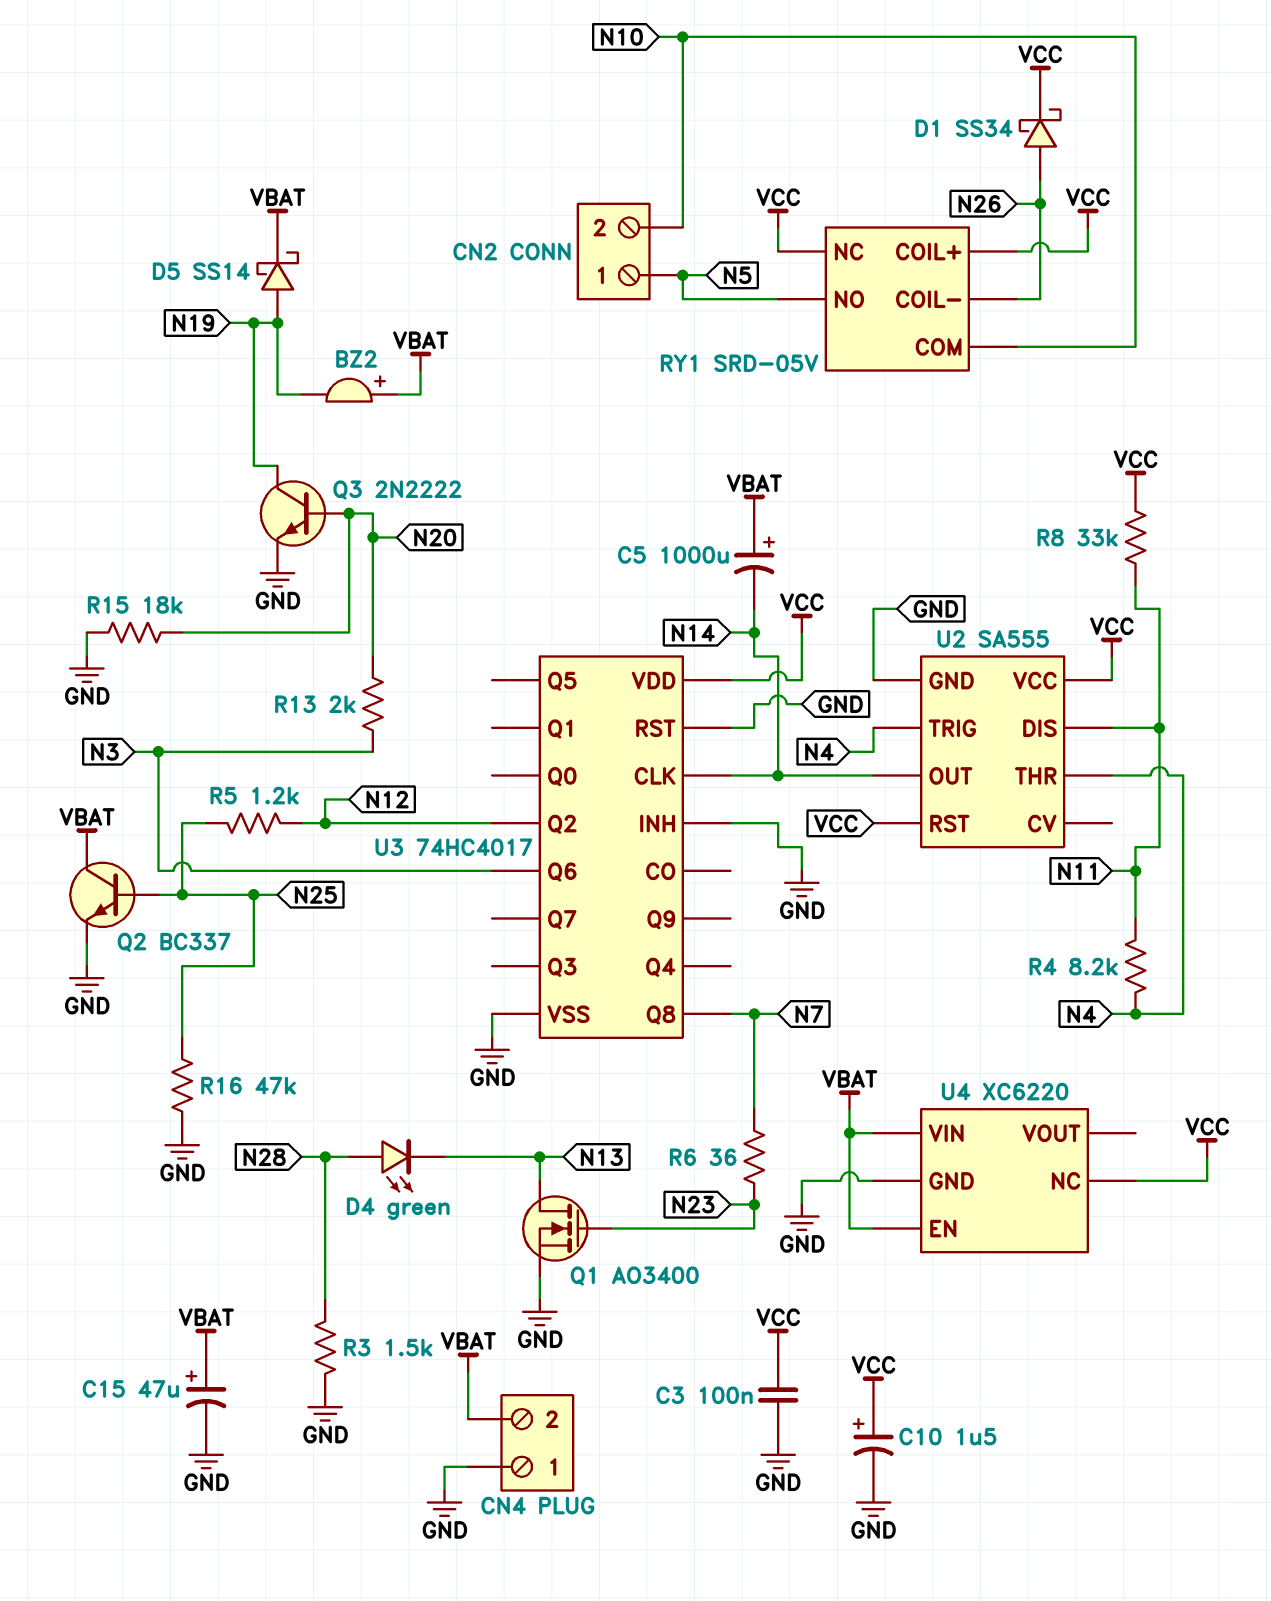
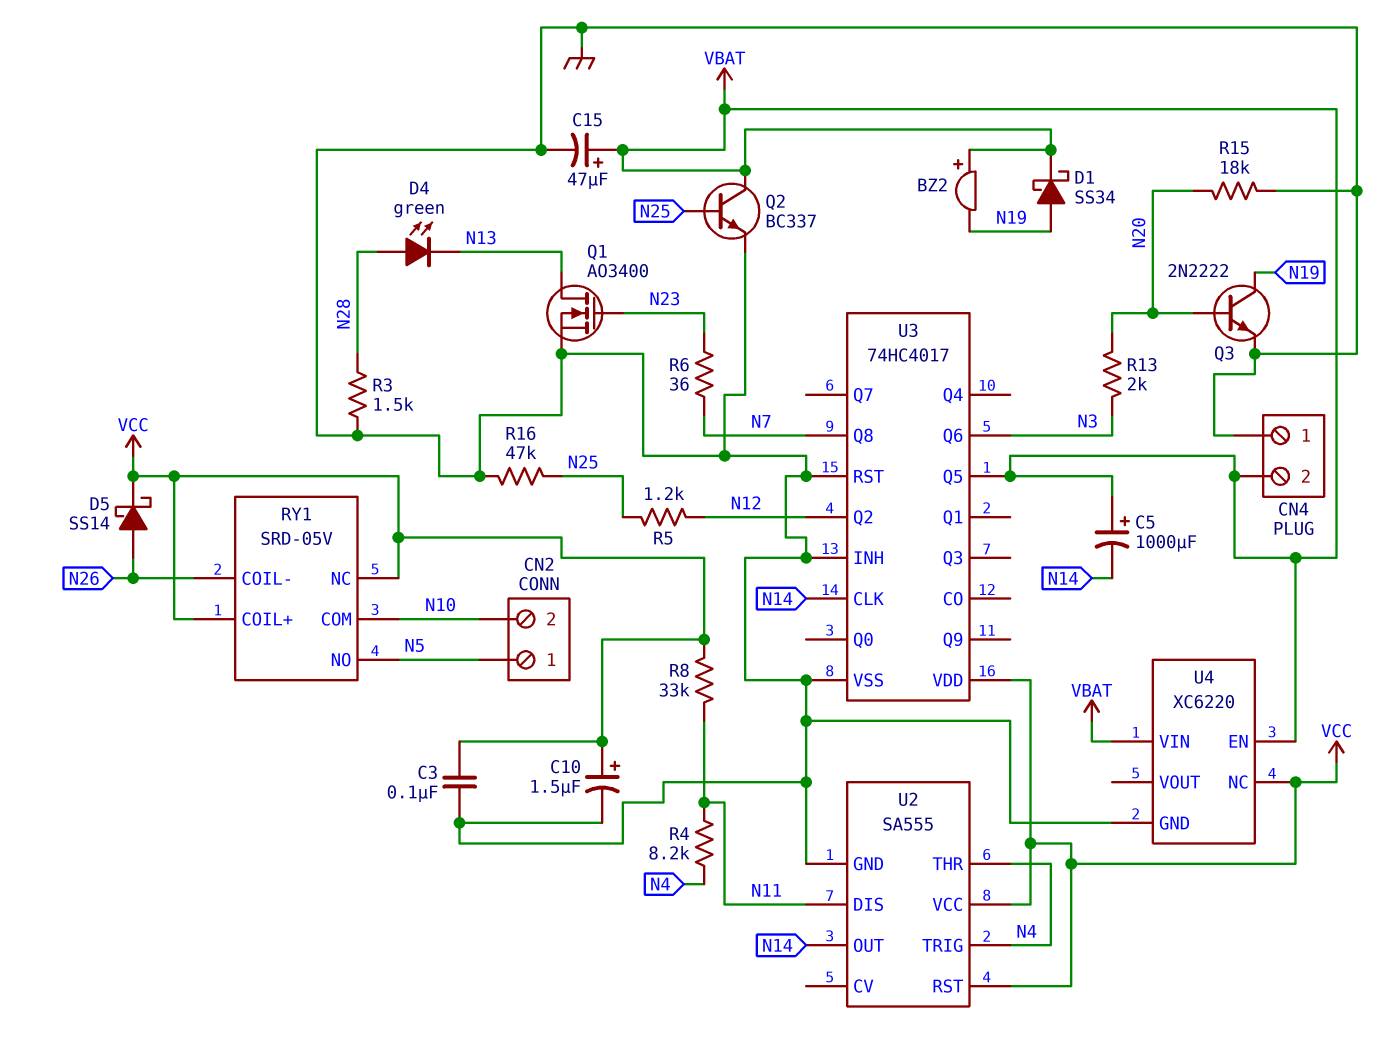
D1: schottky SS34 (A N26, K VCC) -> schottky SS34 (A N19, K VBAT)
D5: schottky SS14 (A N19, K VBAT) -> schottky SS14 (A N26, K VCC)
U3 pin Q5: none -> VBAT

